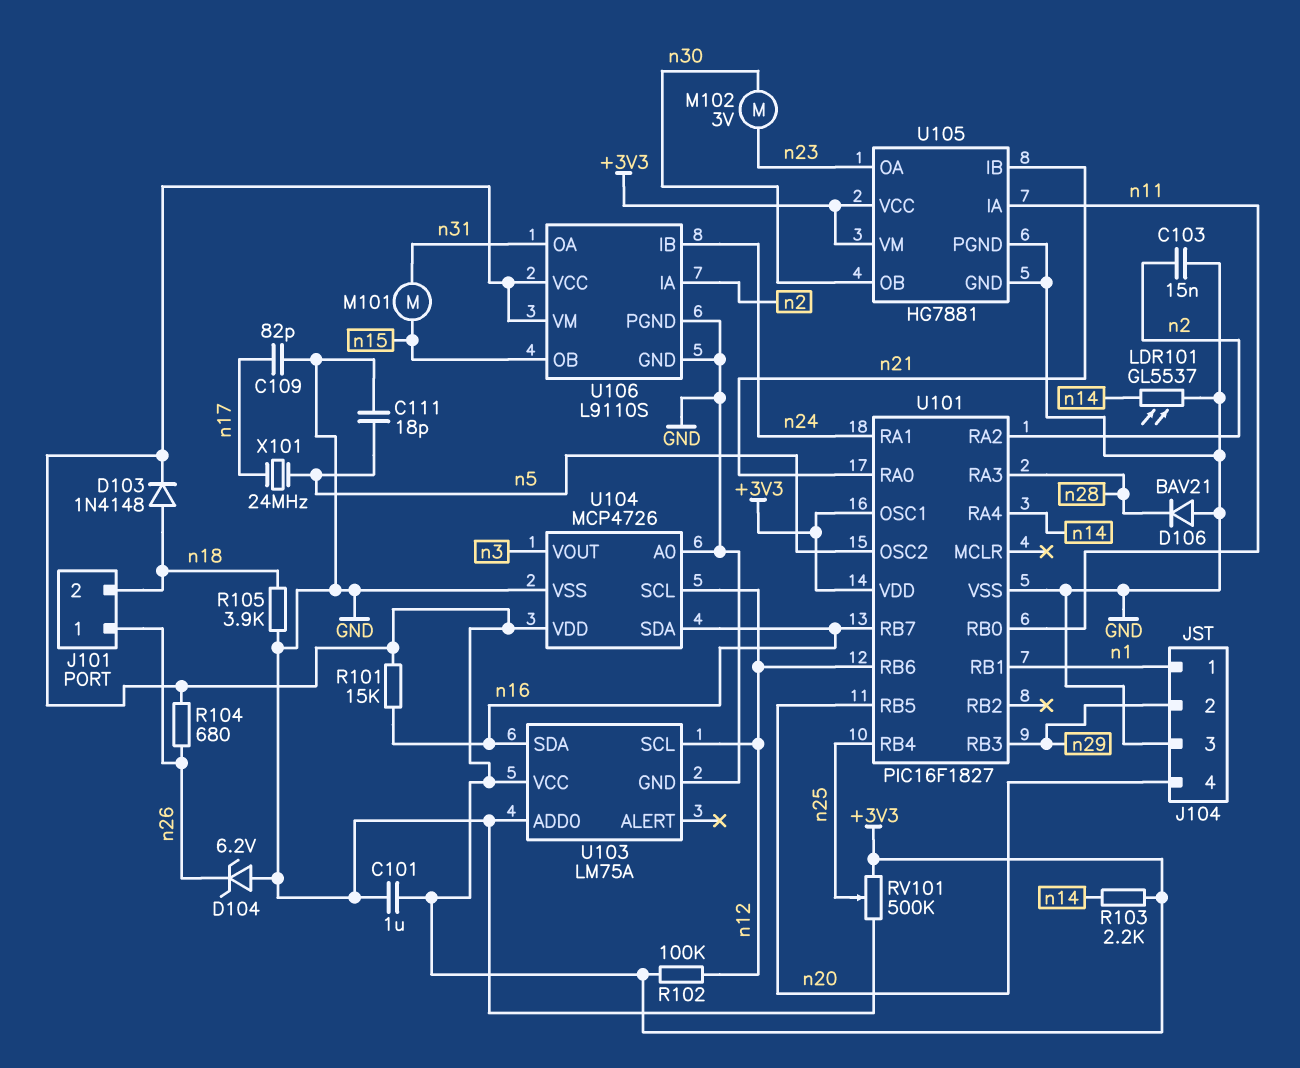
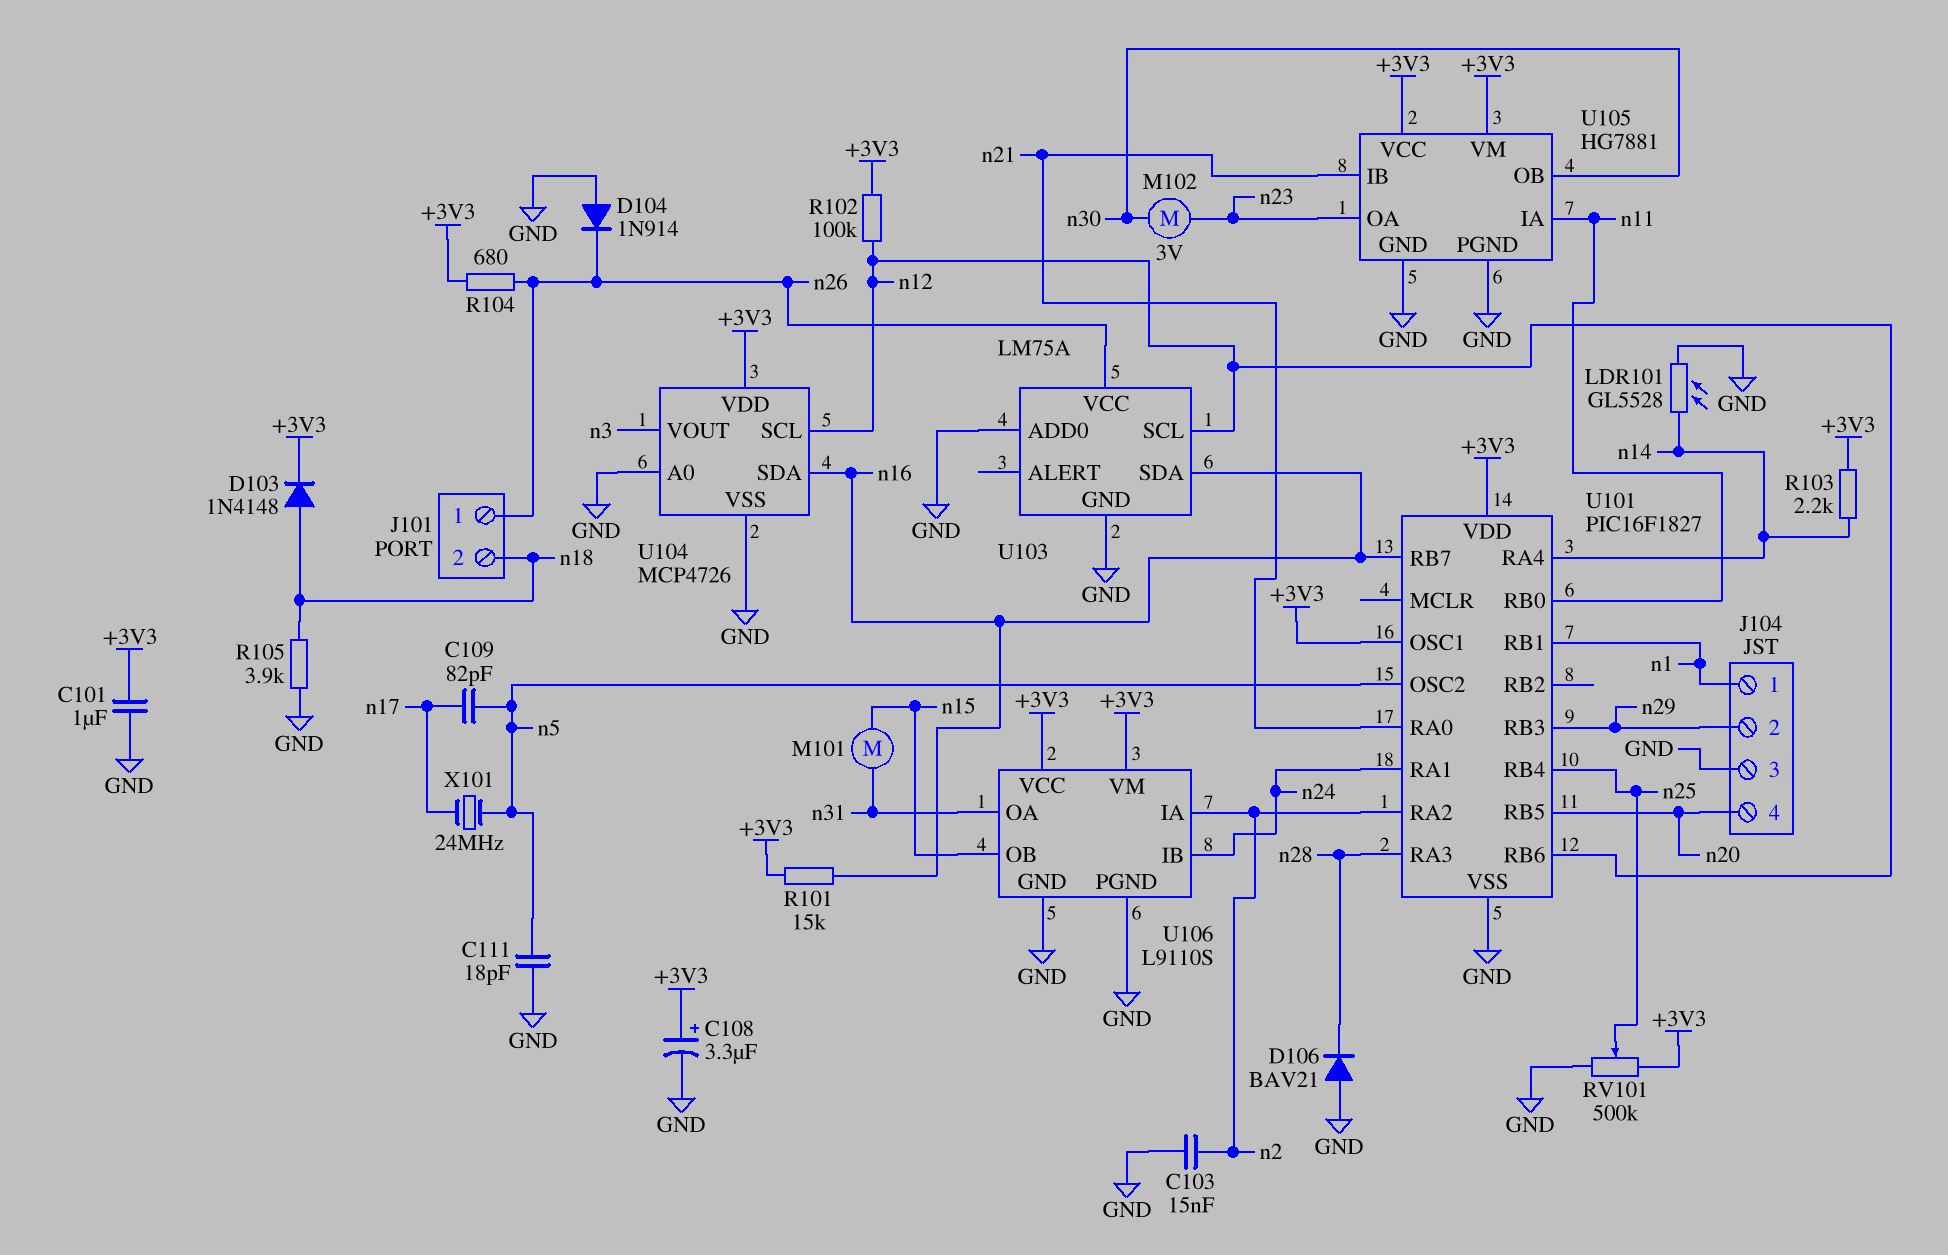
C108: none -> 3.3uF (plus +3V3, minus GND)
C109: 82pF (GND, n17) -> 82pF (n5, n17)
D104: zener 6.2V (A GND, K n26) -> diode 1N914 (A GND, K n26)
LDR101: GL5537 (GND, n14) -> GL5528 (GND, n14)
U103 pin VCC: +3V3 -> n26

